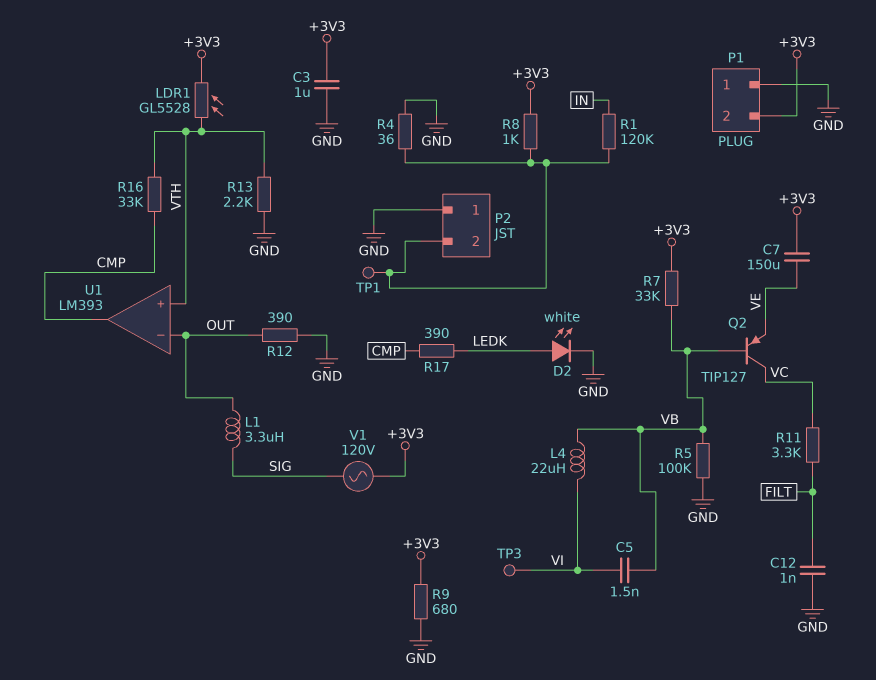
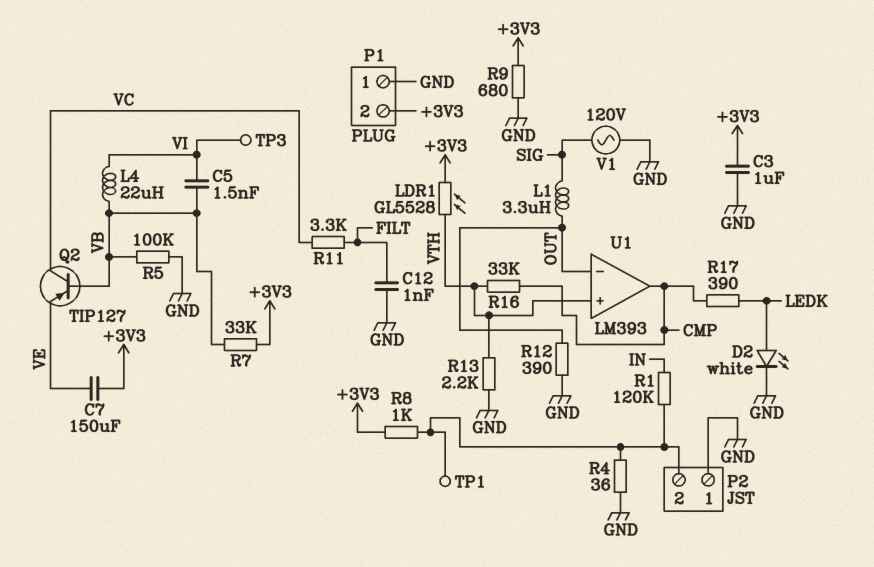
V1: AC 120V (+3V3, SIG) -> AC 120V (GND, SIG)

